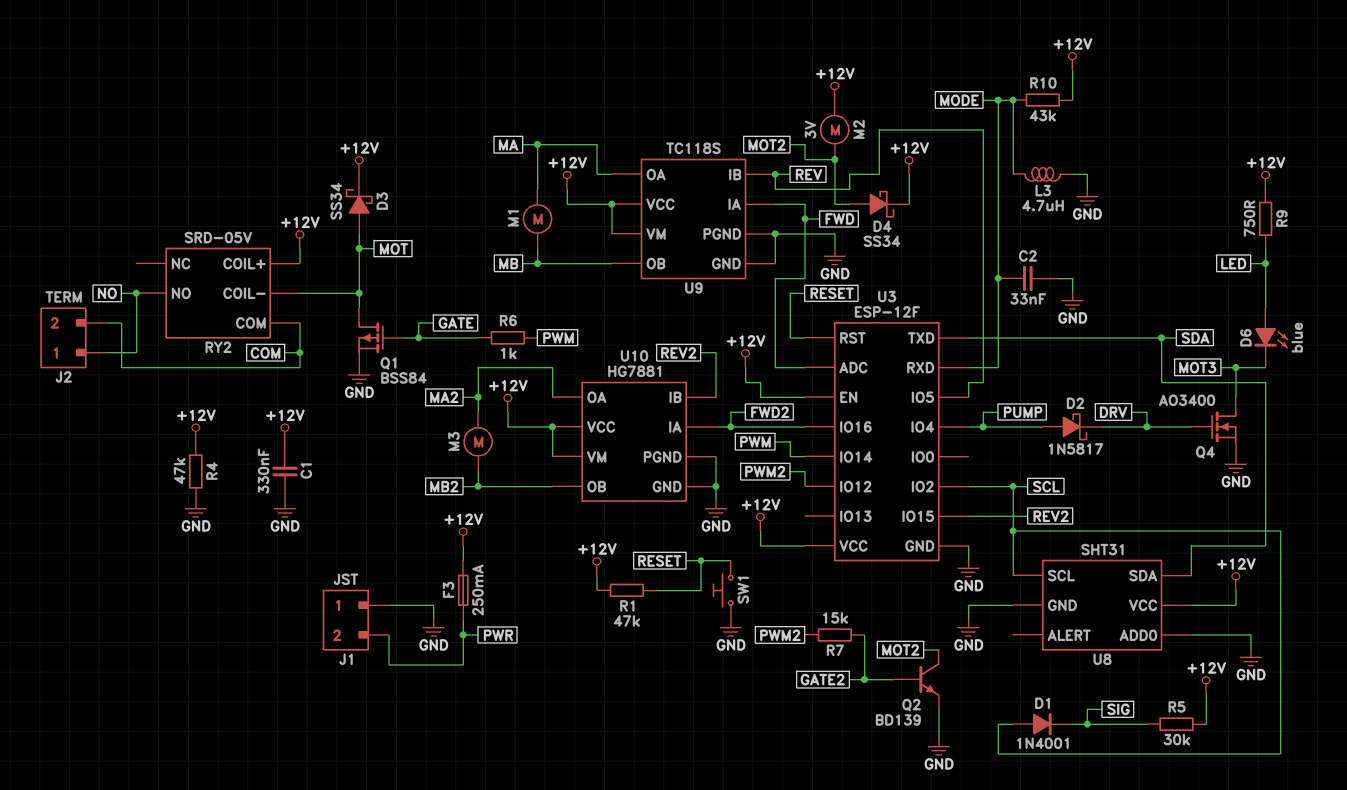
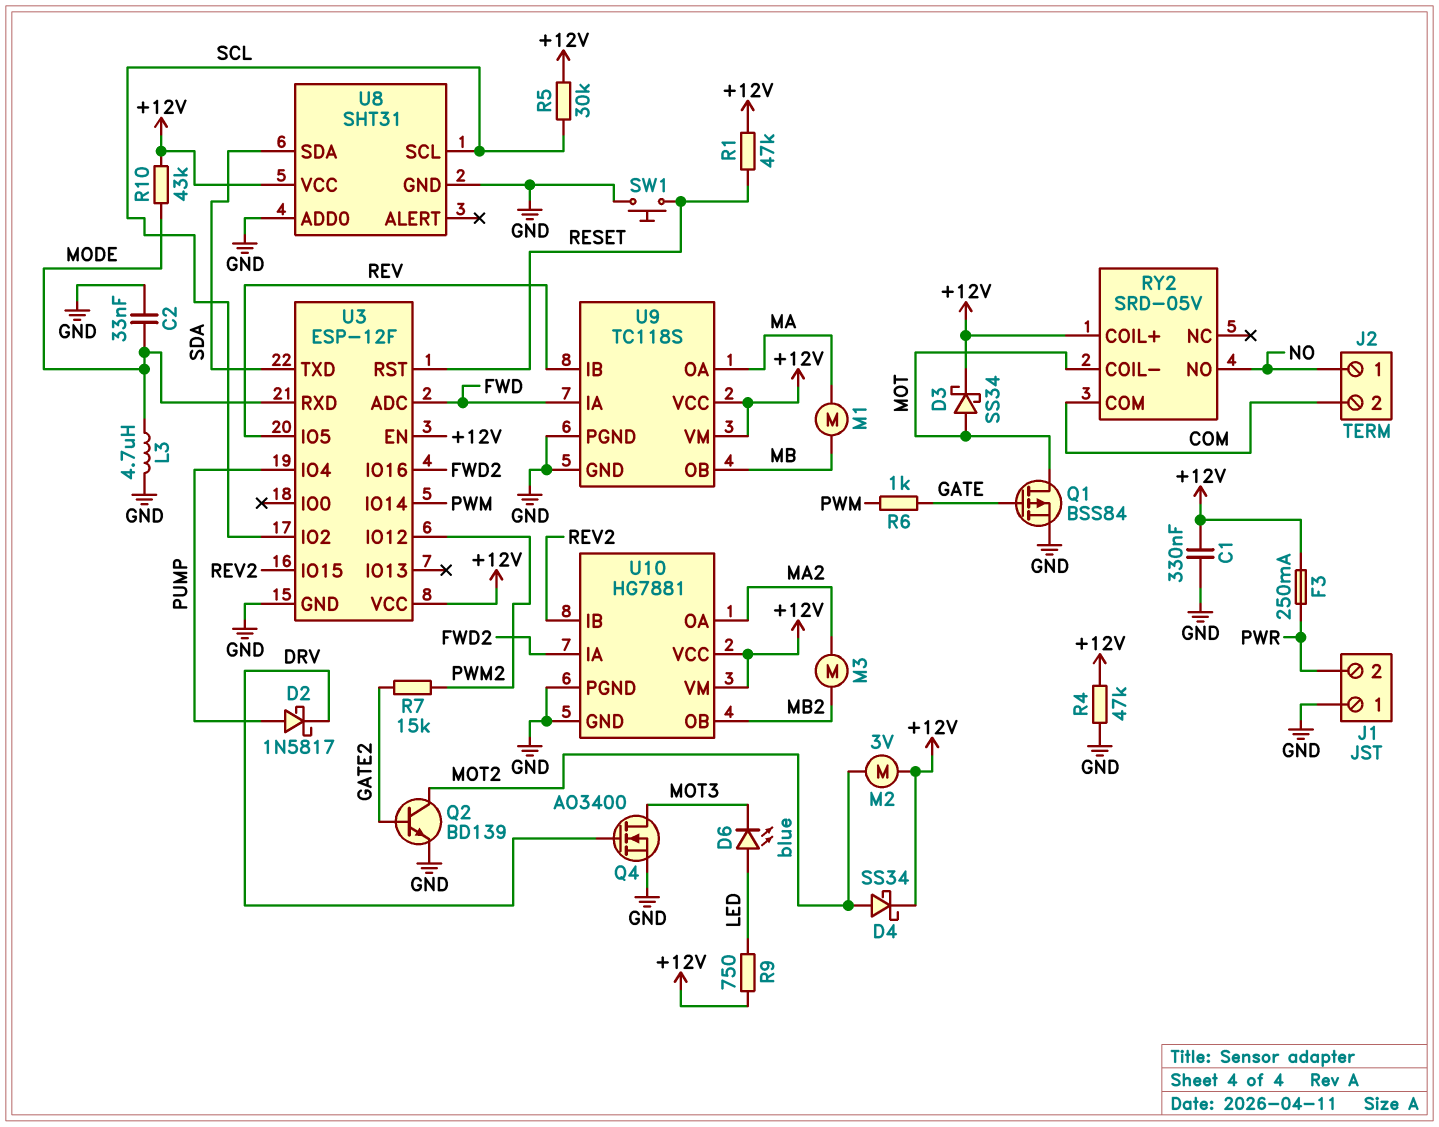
D1: diode 1N4001 (A SCL, K SIG) -> none
R5: 30k (+12V, SIG) -> 30k (+12V, SCL)

